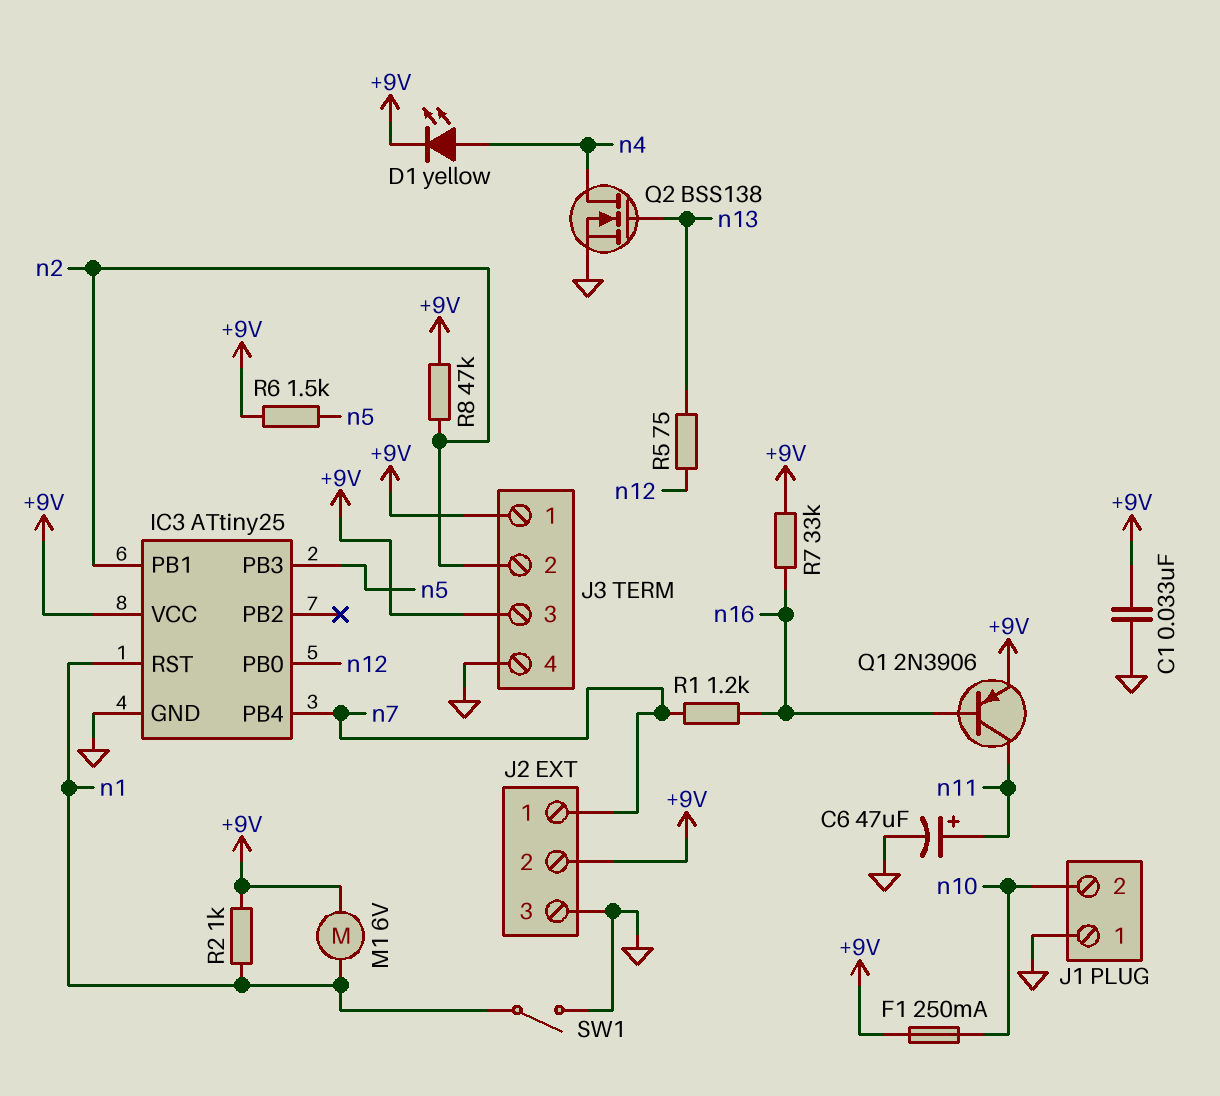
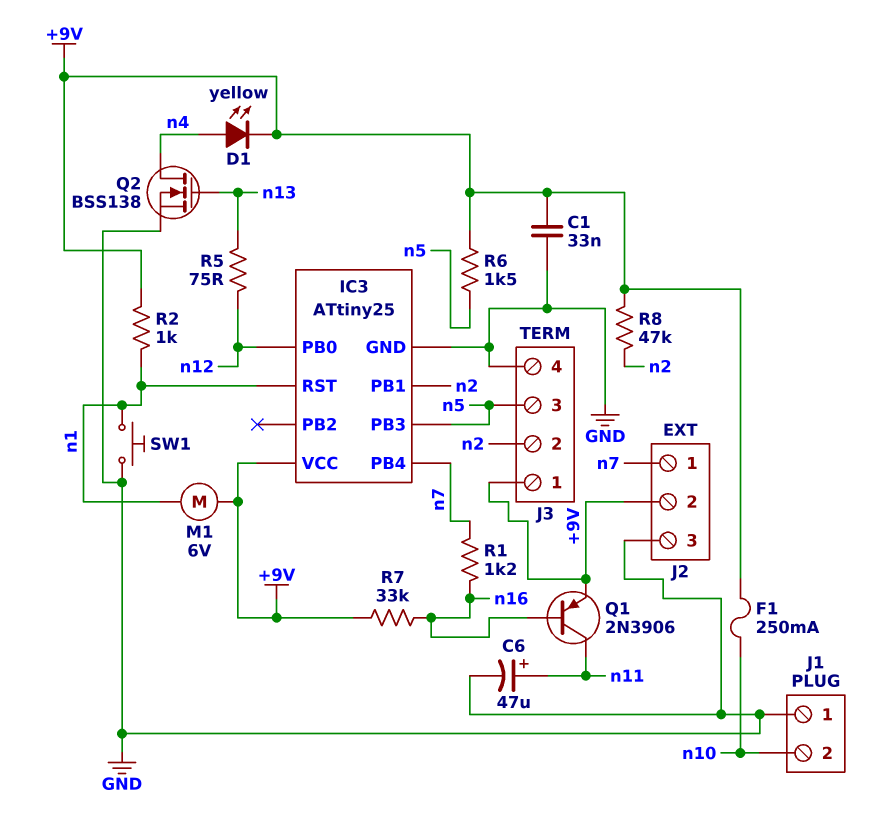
J3 pin 3: +9V -> n5
SW1: switch (GND, n1) -> button (GND, n1)

